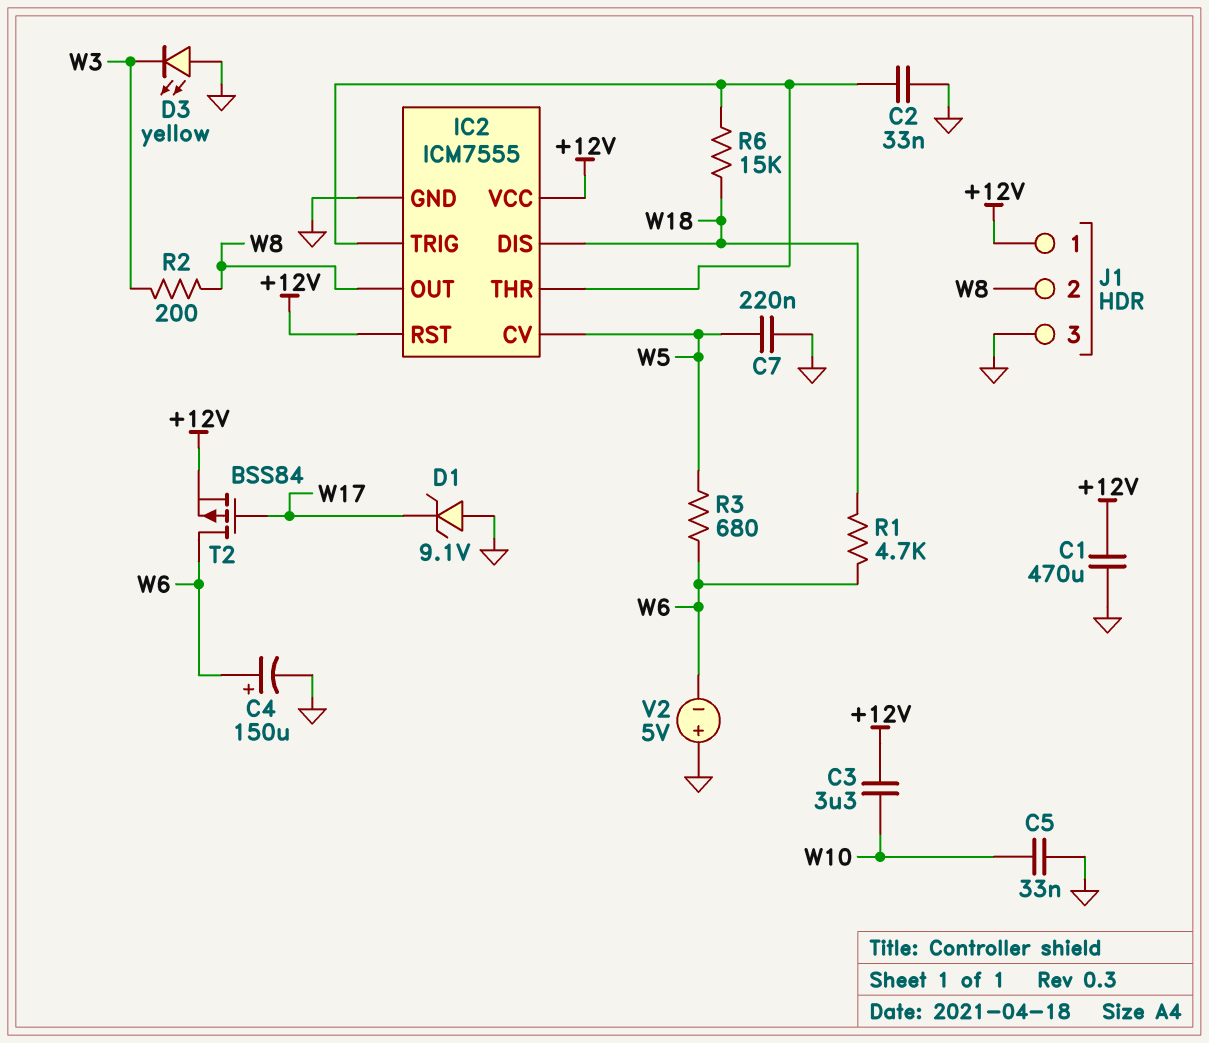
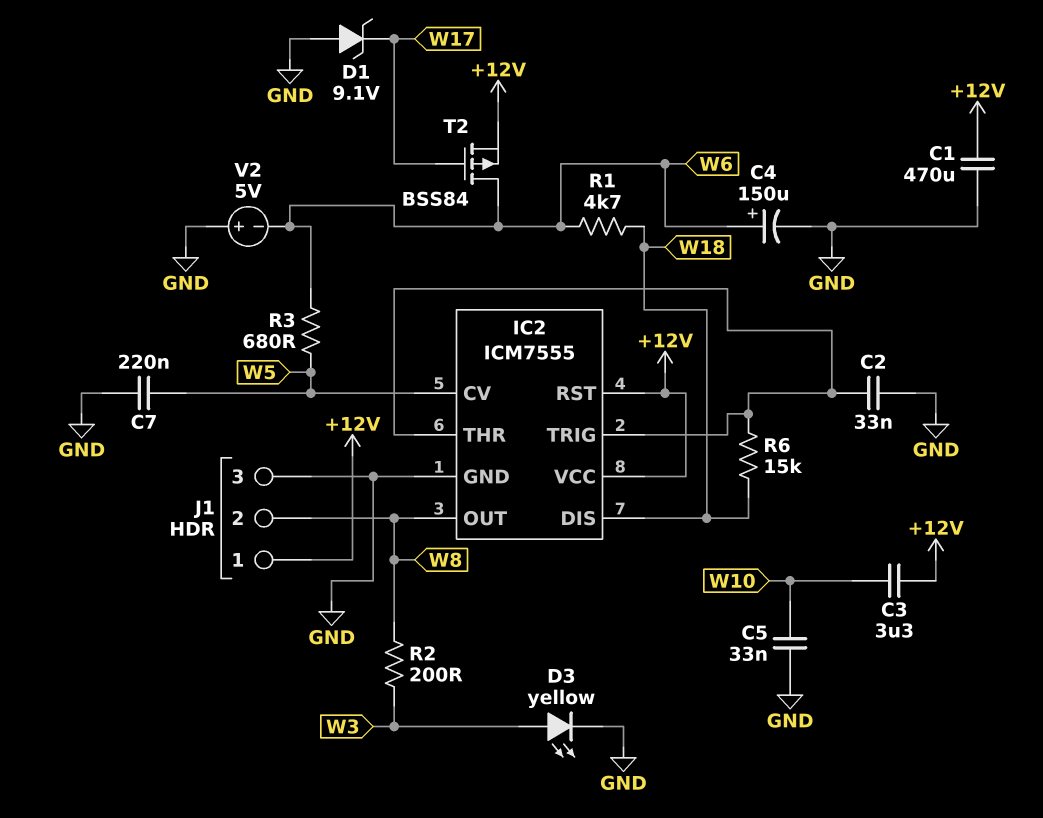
D3: LED yellow (A GND, K W3) -> LED yellow (A W3, K GND)

